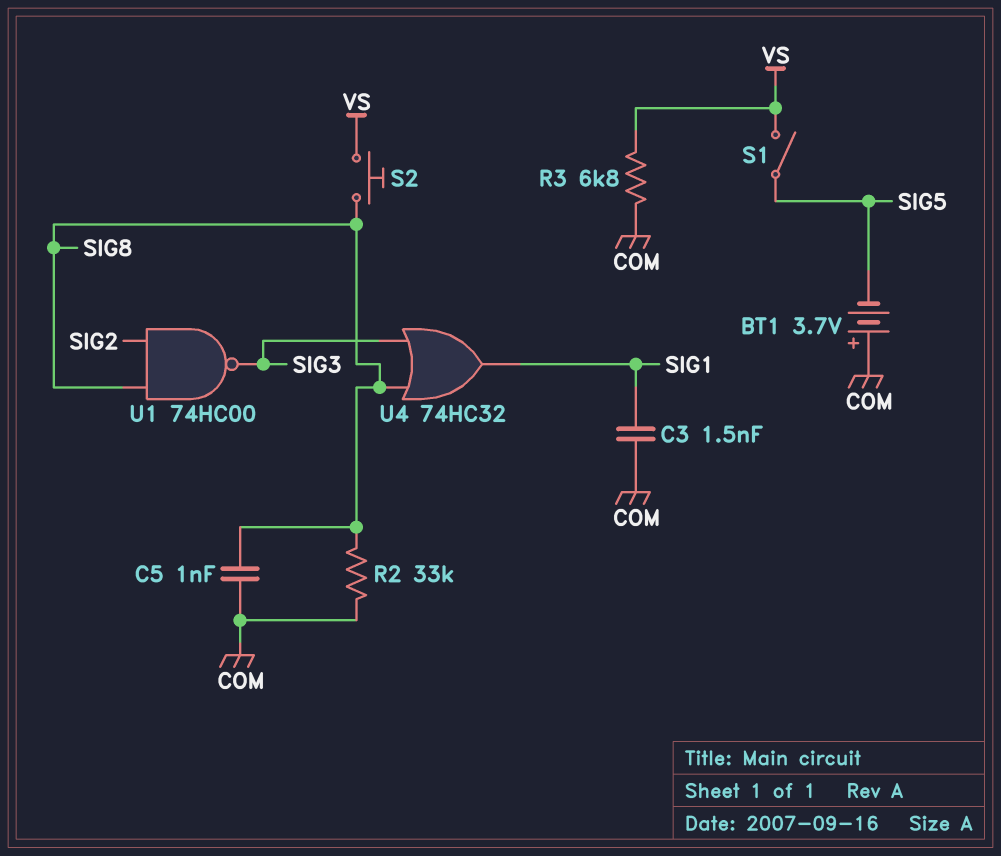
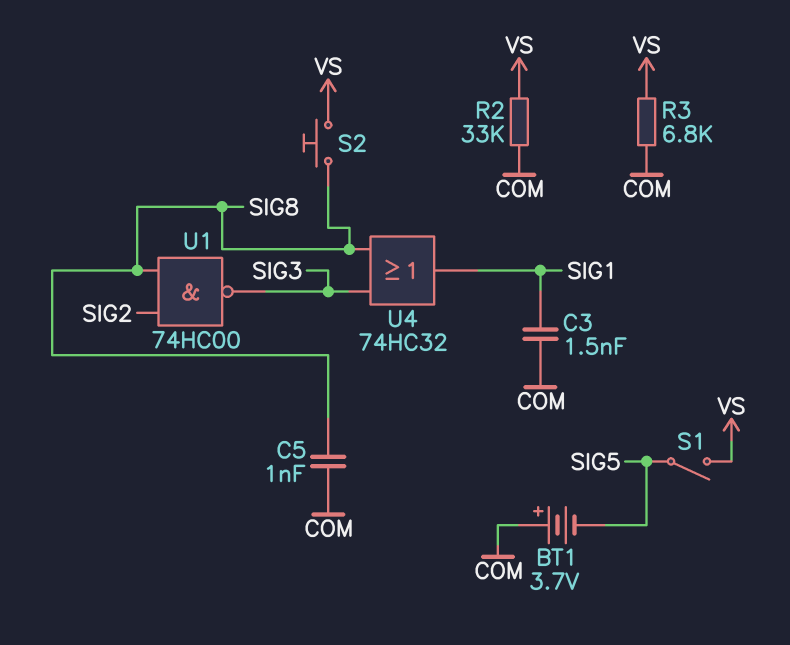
R2: 33k (COM, SIG8) -> 33k (COM, VS)

